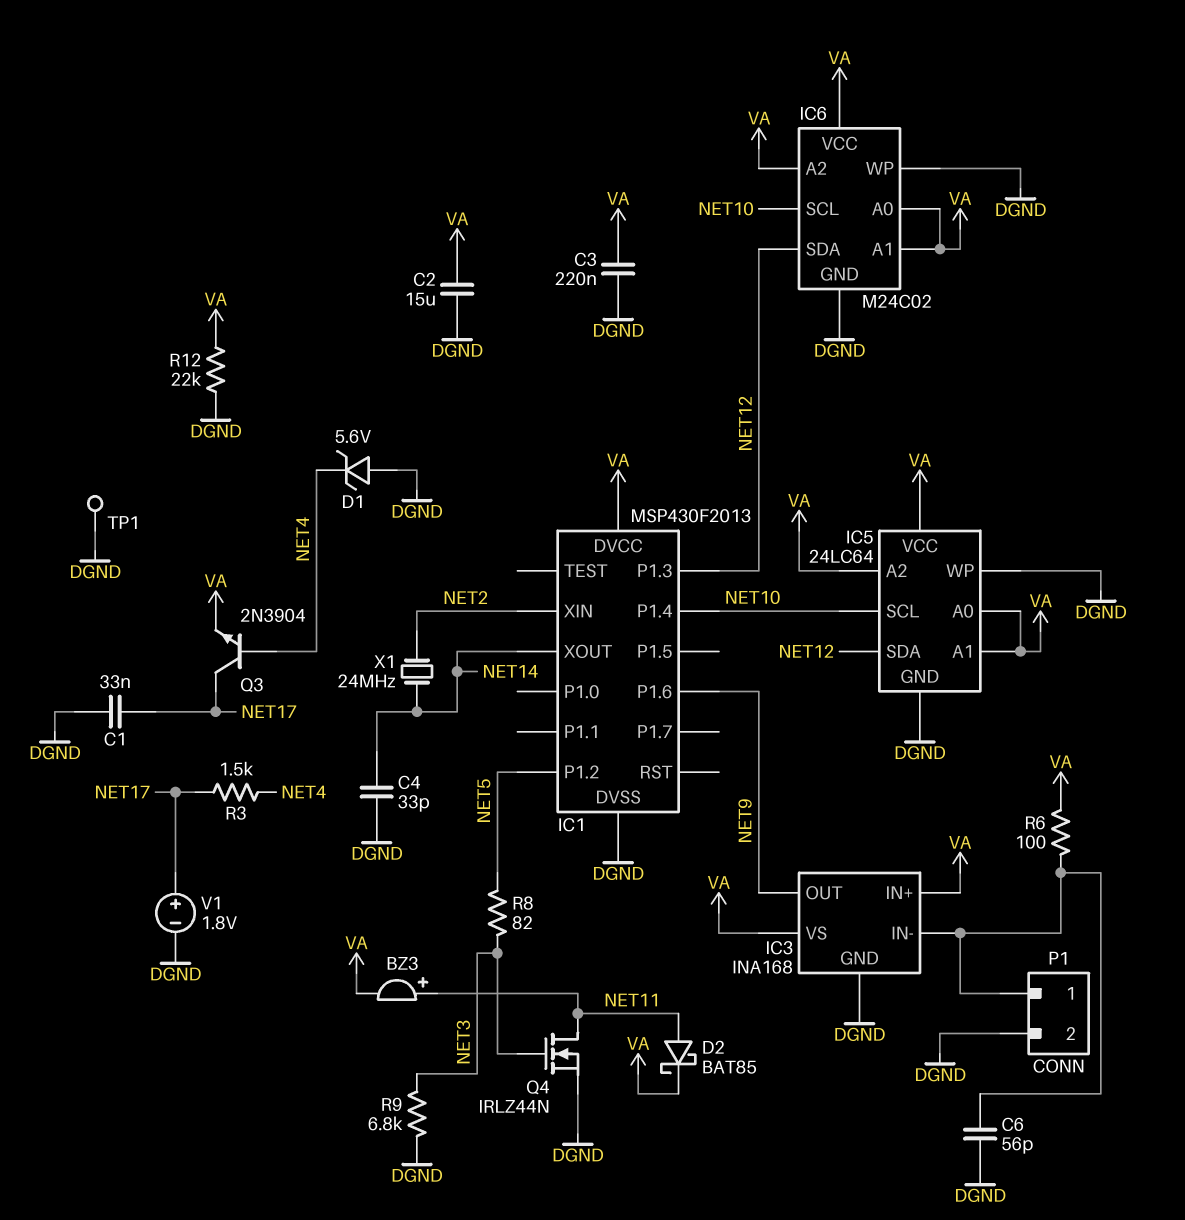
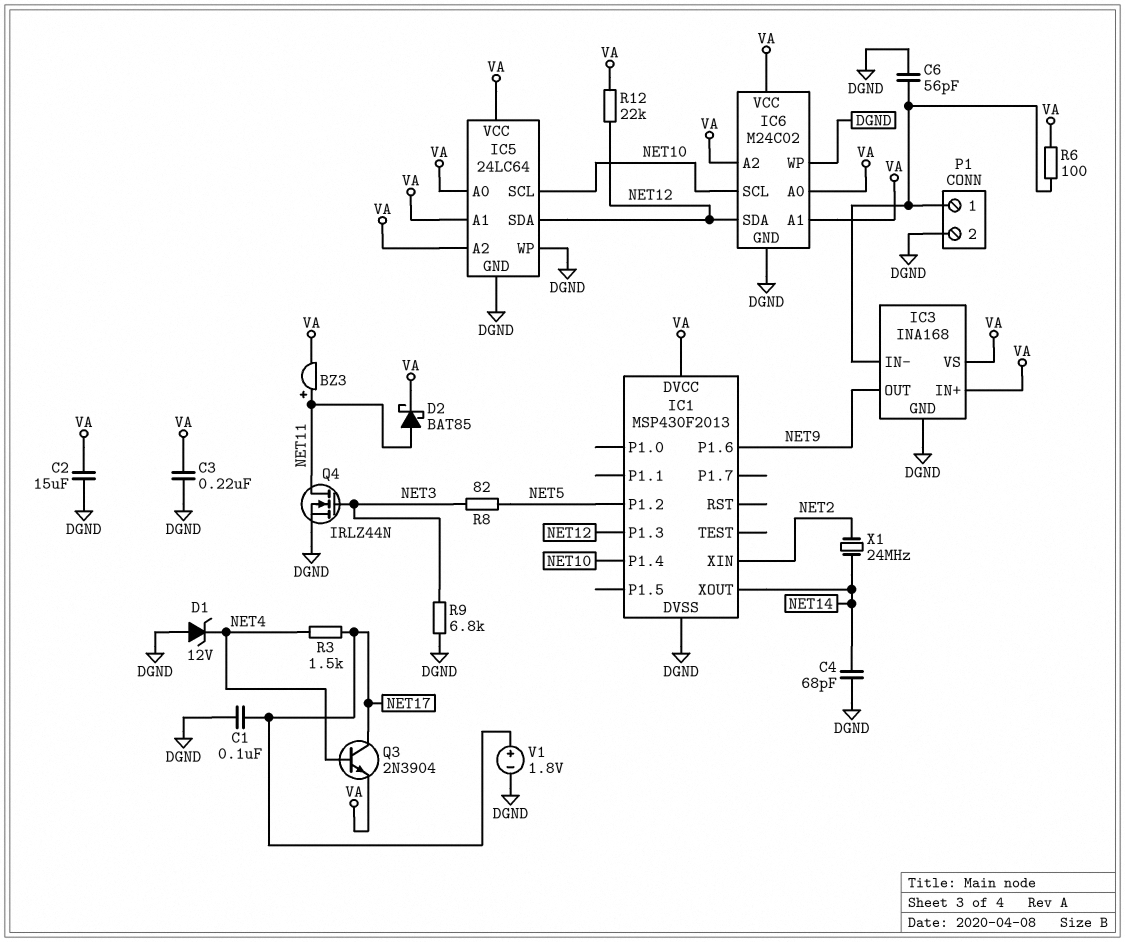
C1: 33nF (DGND, NET17) -> 100nF (DGND, NET17)
C4: 33pF (DGND, NET14) -> 68pF (DGND, NET14)
D1: zener 5.6V (A DGND, K NET4) -> zener 12V (A DGND, K NET4)
R12: 22k (DGND, VA) -> 22k (NET12, VA)
TP1: test point (DGND) -> none

